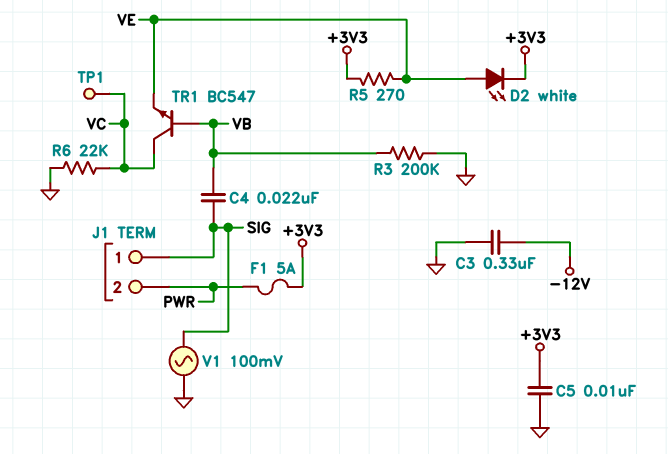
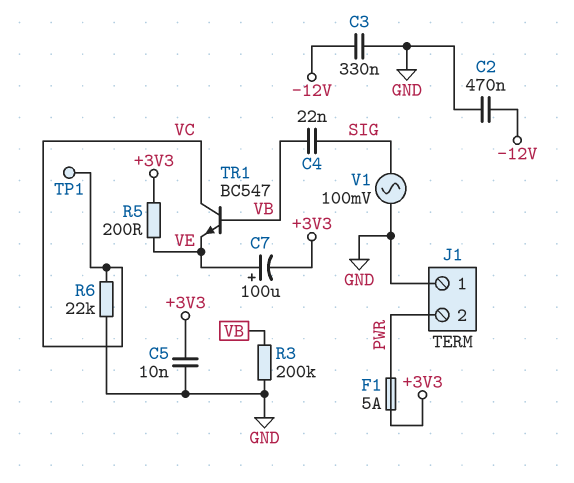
C2: none -> 470nF (-12V, GND)
C7: none -> 100uF (plus VE, minus +3V3)
D2: LED white (A VE, K +3V3) -> none
J1 pin 1: SIG -> GND
R5: 270 (+3V3, VE) -> 200 (+3V3, VE)

